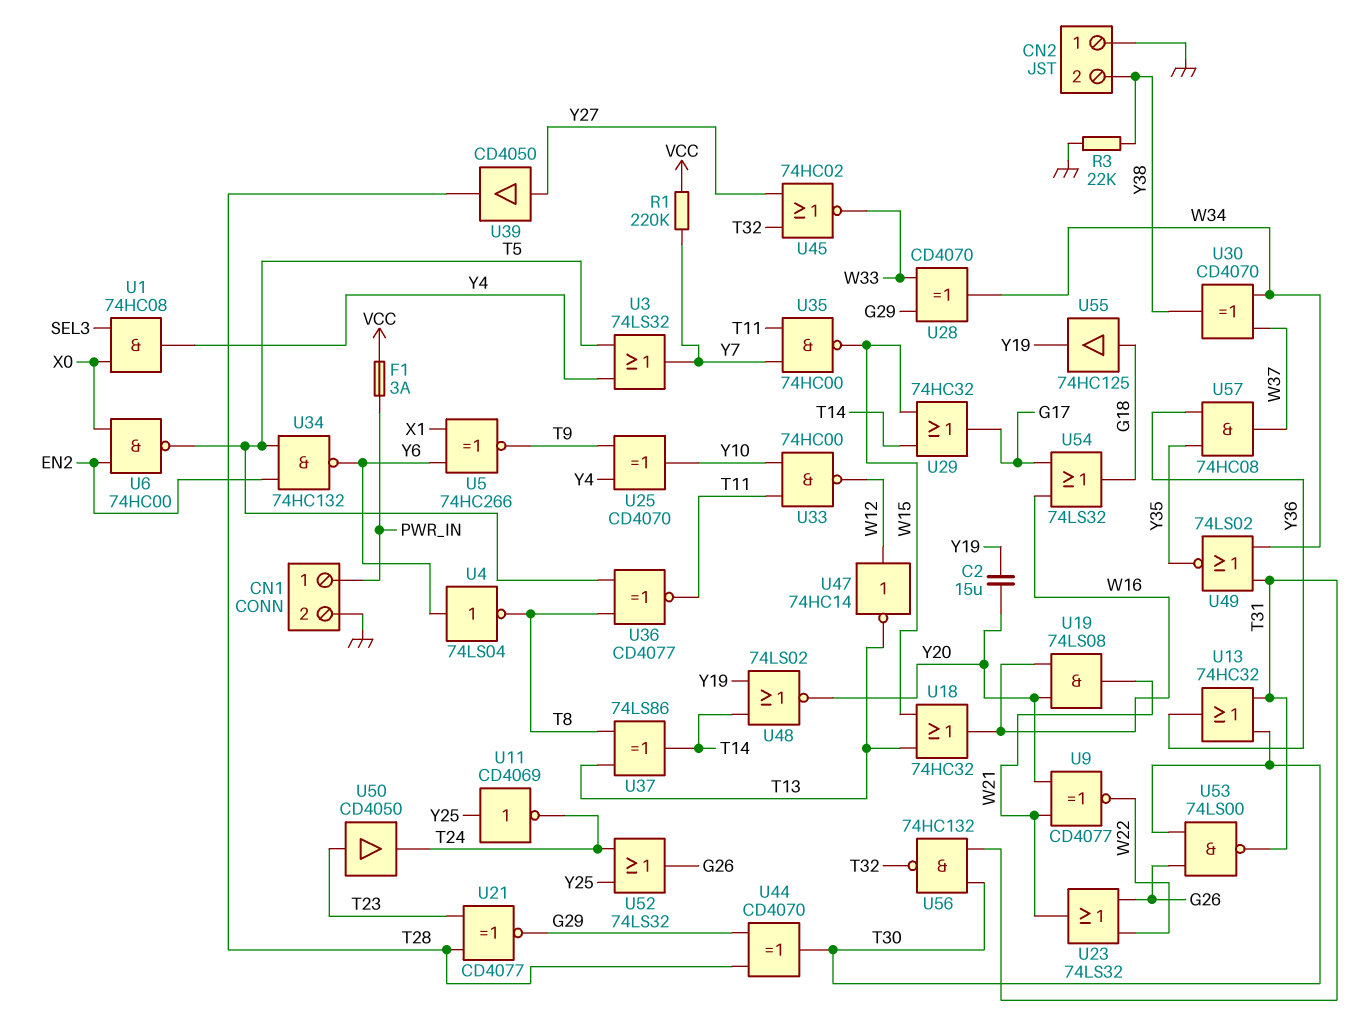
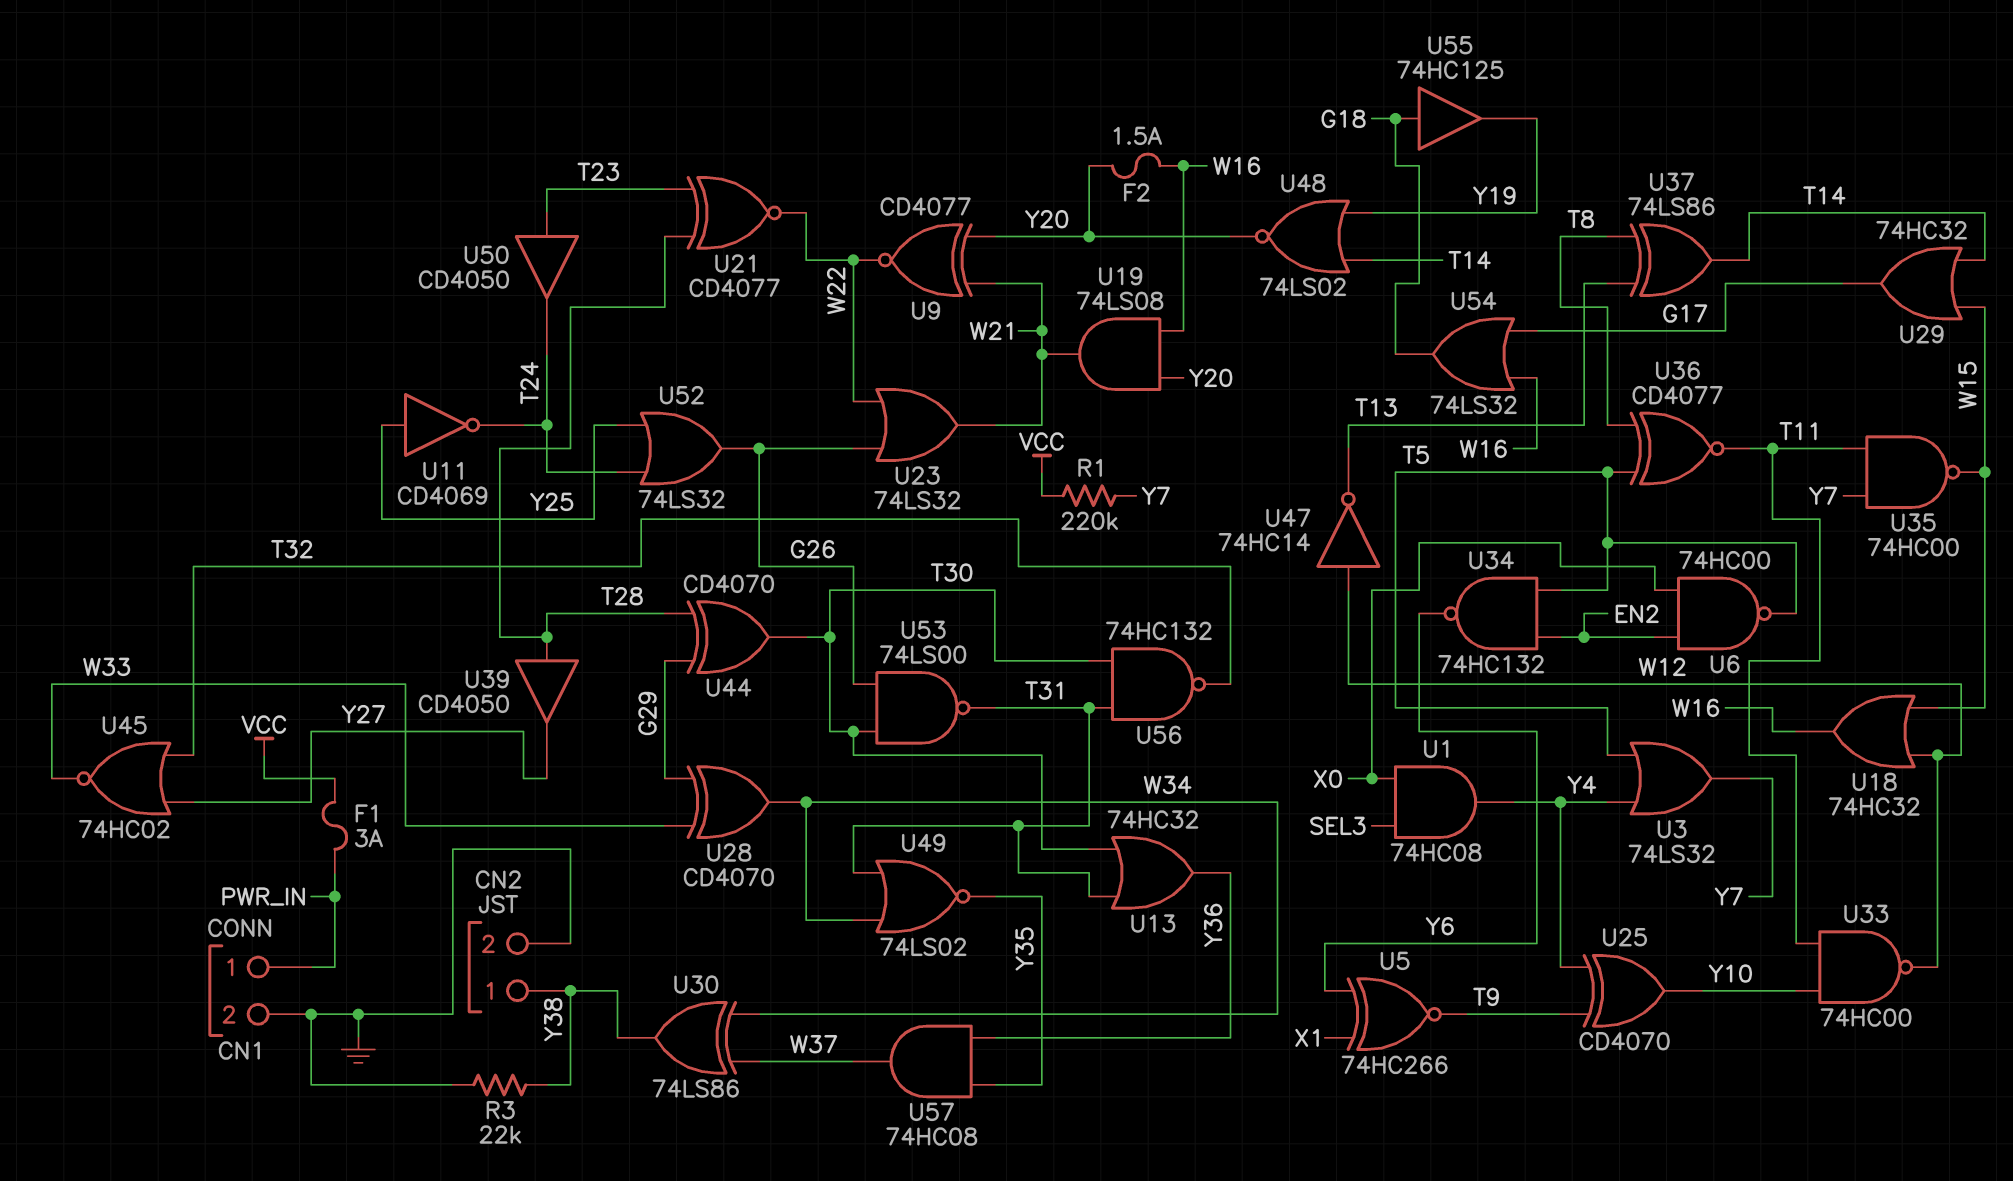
C2: 15uF (Y19, Y20) -> none
CN2 pin 1: GND -> Y38
CN2 pin 2: Y38 -> GND
F2: none -> 1.5A (W16, Y20)
U4: NOT 74LS04 (in Y6, out T8) -> none
U18: OR 74HC32 (in T13, in W15, out W16) -> OR 74HC32 (in W12, in W15, out W16)
U21: XNOR CD4077 (in T23, in T28, out G29) -> XNOR CD4077 (in T23, in T28, out W22)
U30: XOR CD4070 (in W34, in W37, out Y38) -> XOR 74LS86 (in W34, in W37, out Y38)
U39: buffer CD4050 (in Y27, out T28) -> buffer CD4050 (in T28, out Y27)

